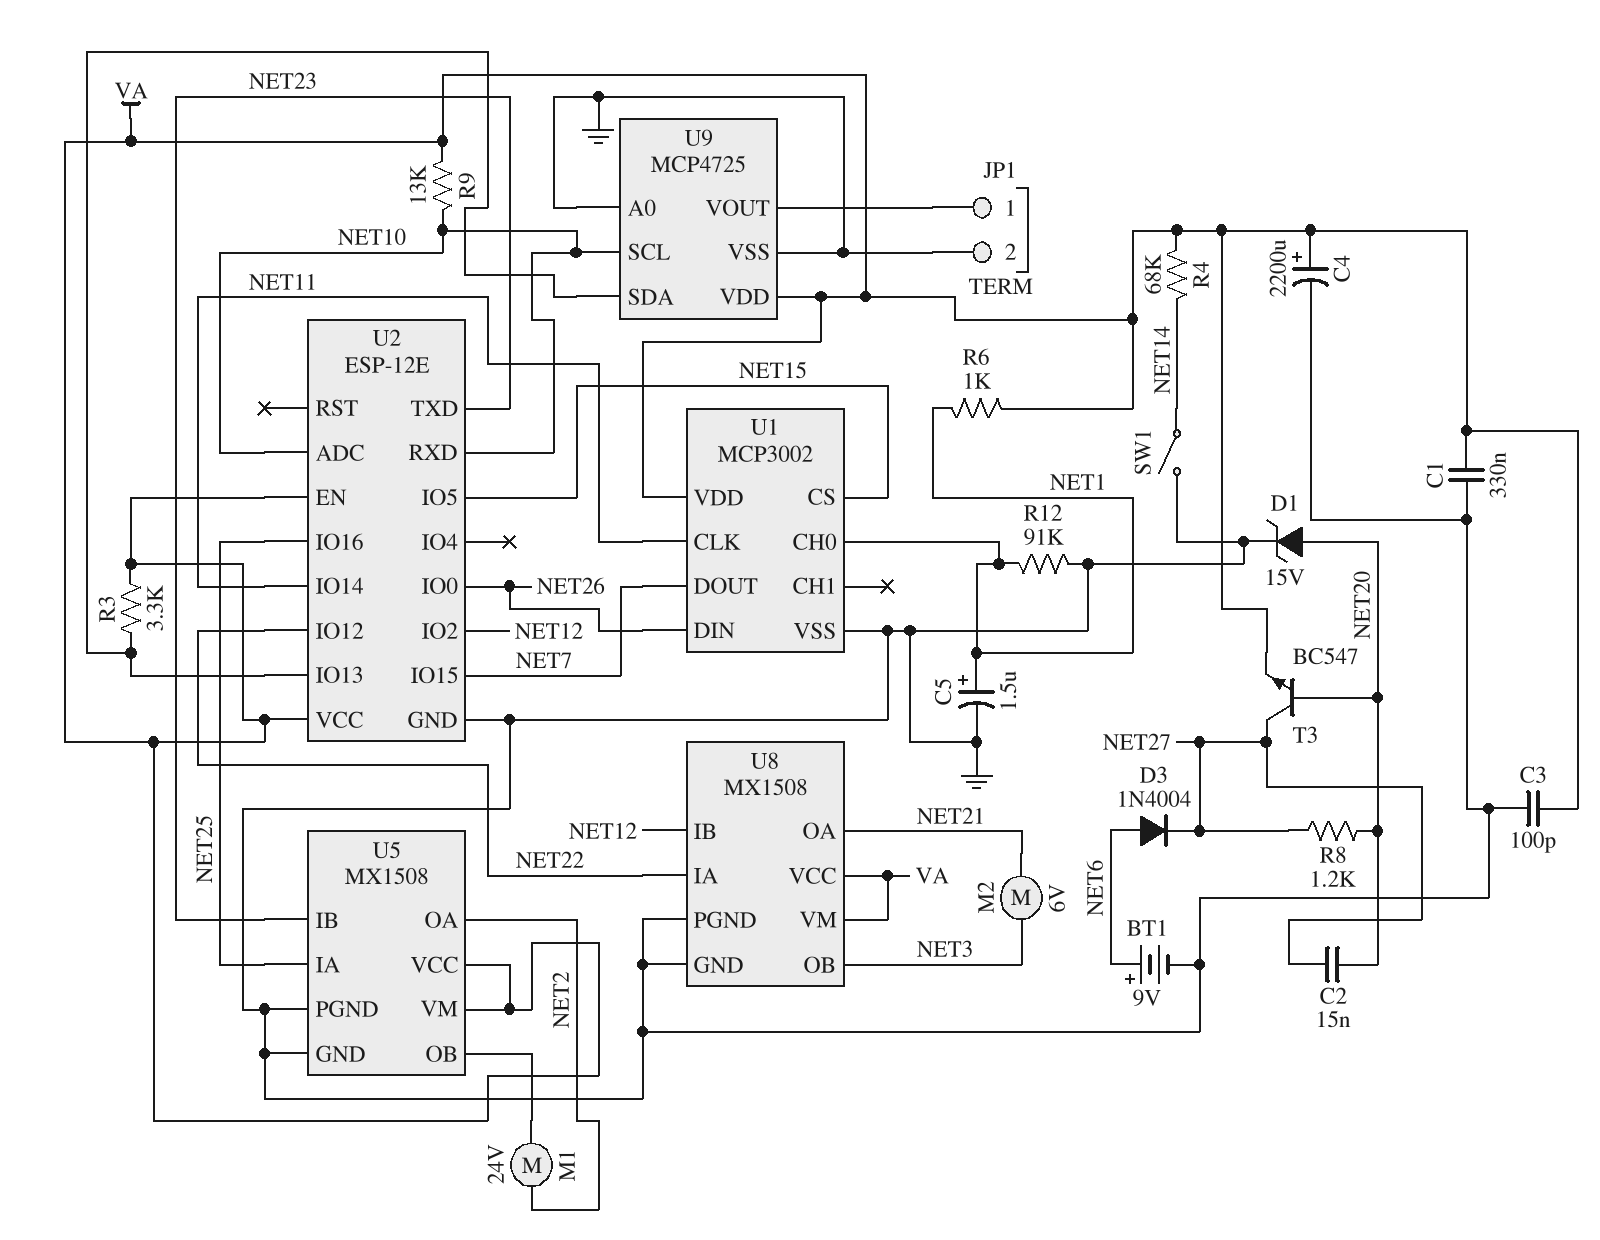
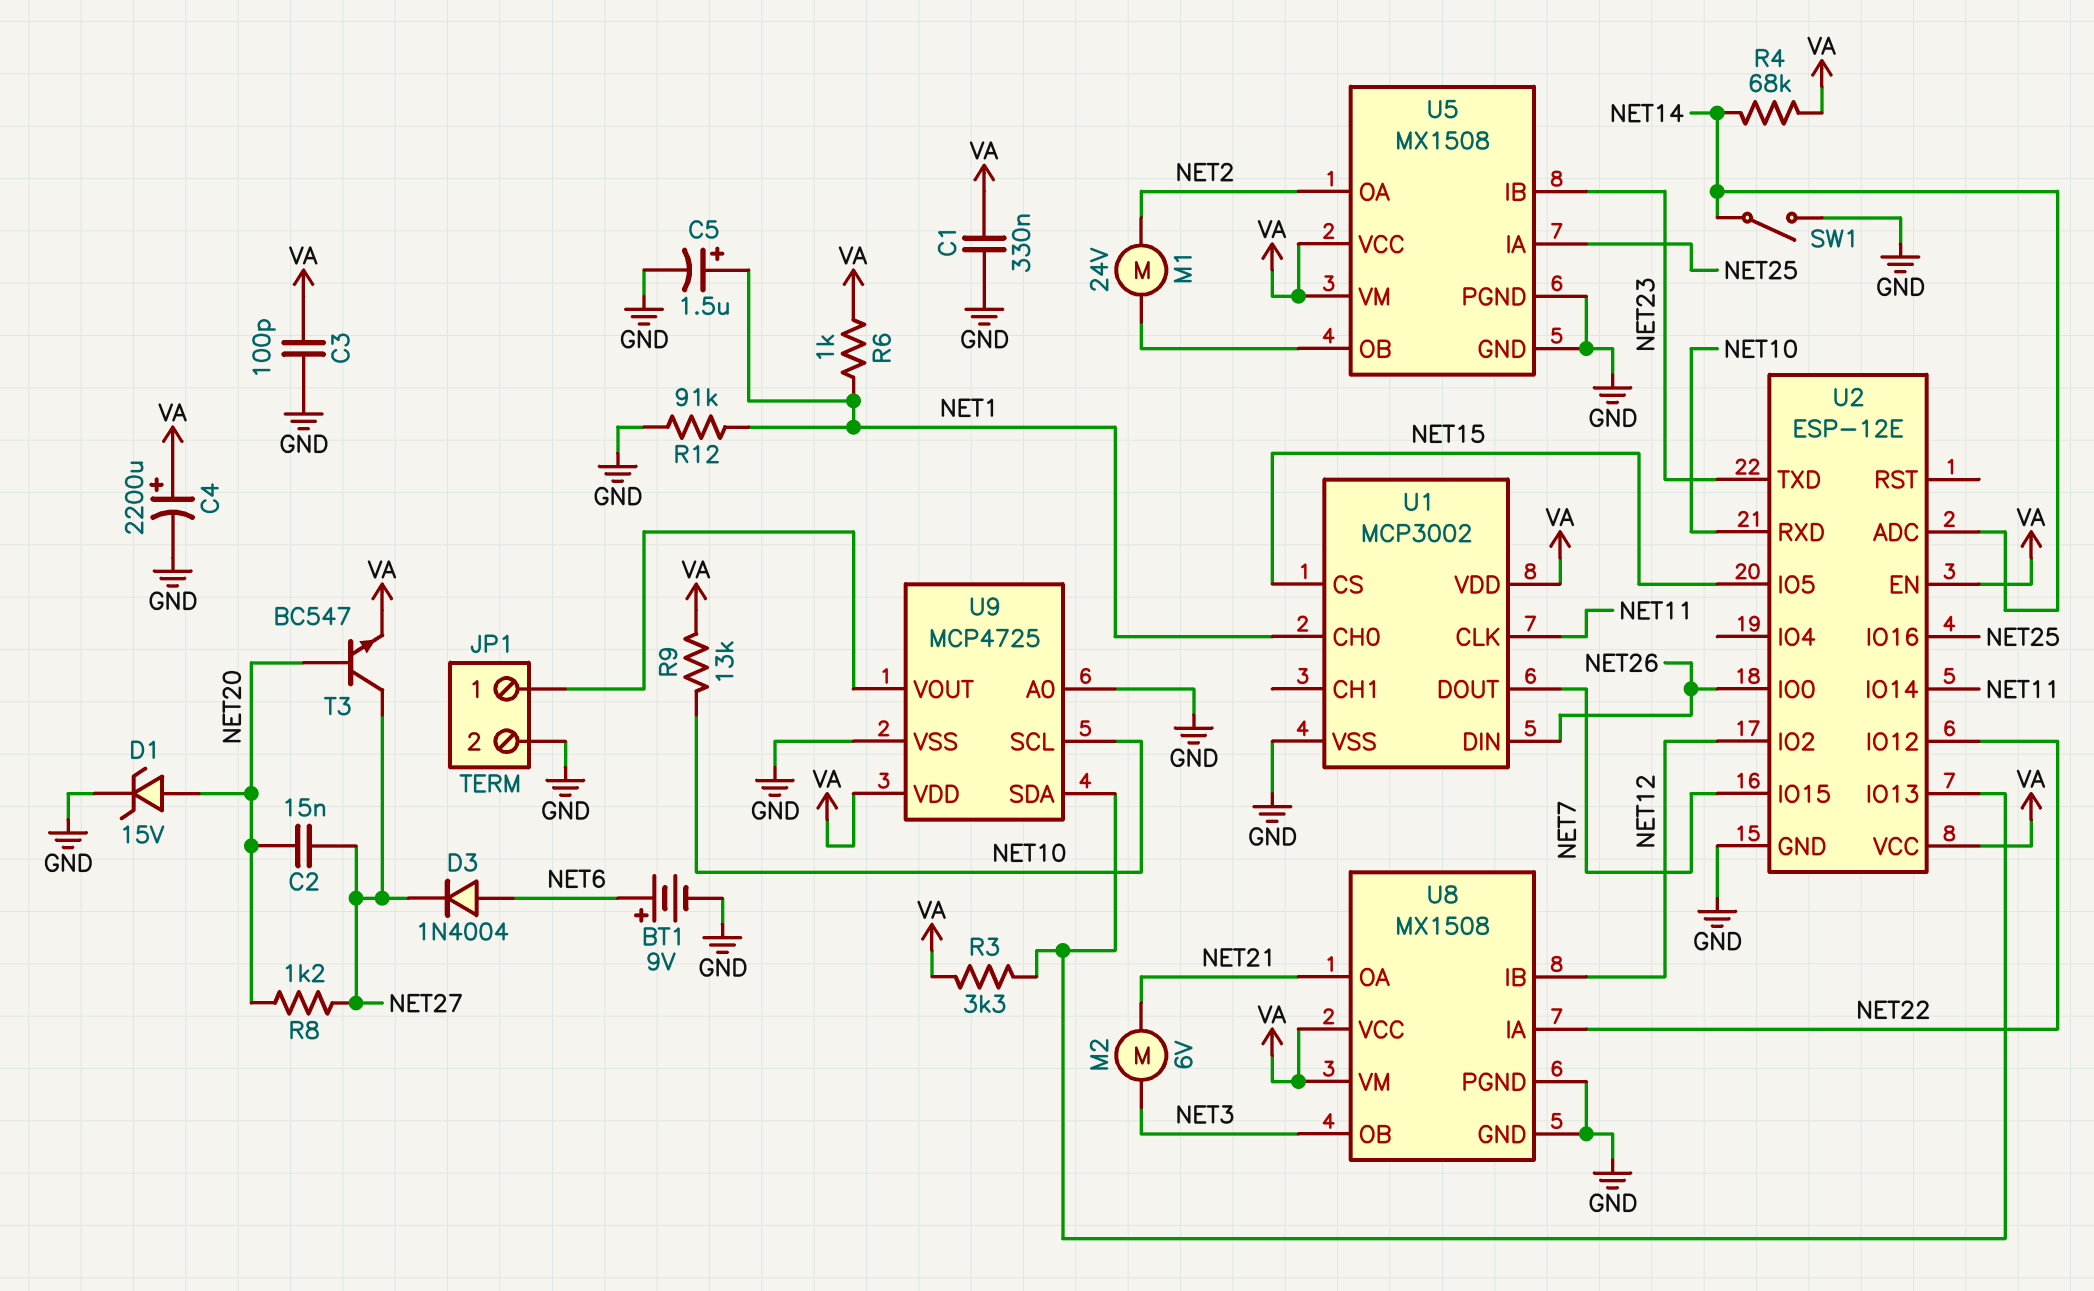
U2 pin ADC: NET10 -> NET14

